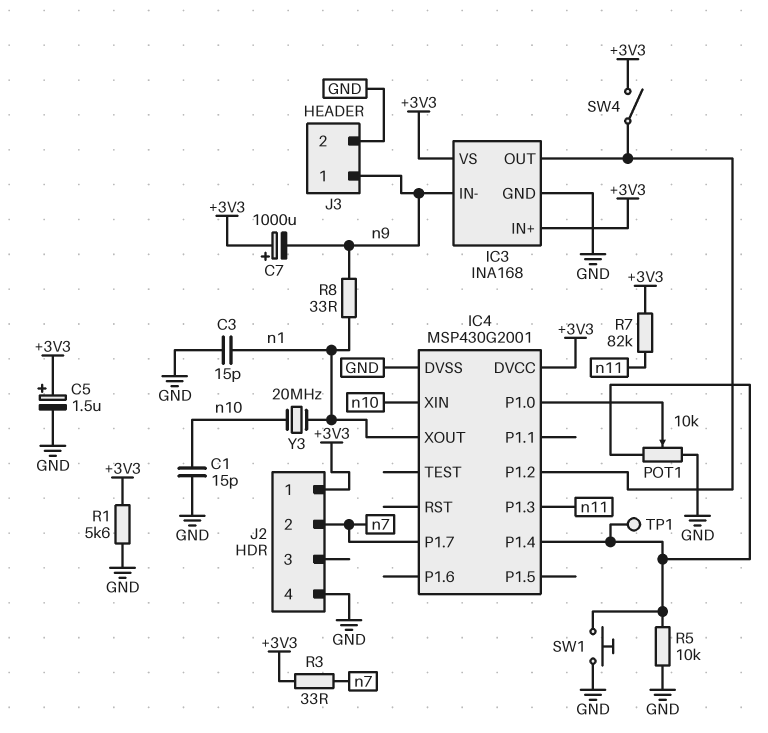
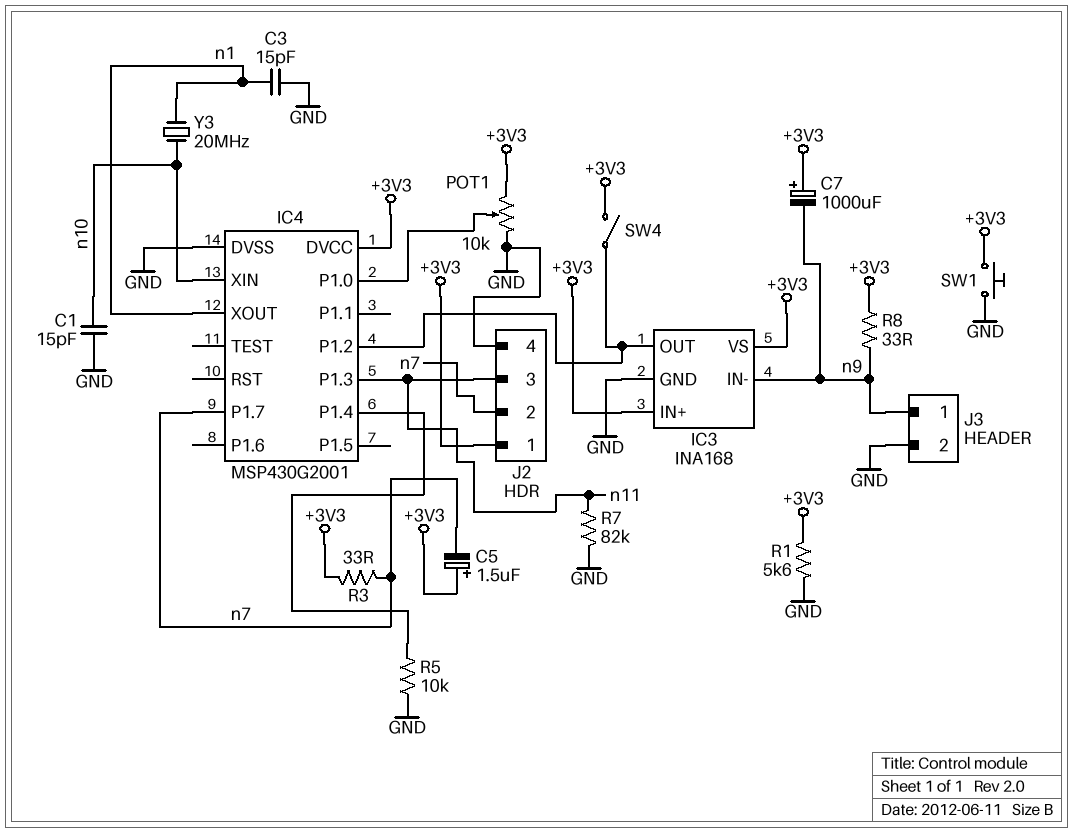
C5: 1.5uF (plus +3V3, minus GND) -> 1.5uF (plus +3V3, minus n7)
J2 pin 3: none -> n11
POT1: 10k (GND, IC4/P1.4, wiper IC4/P1.0) -> 10k (+3V3, GND, wiper IC4/P1.0)
R7: 82k (+3V3, n11) -> 82k (GND, n11)
R8: 33 (n1, n9) -> 33 (+3V3, n9)
SW1: button (GND, IC4/P1.4) -> button (+3V3, GND)
TP1: test point (IC4/P1.4) -> none

